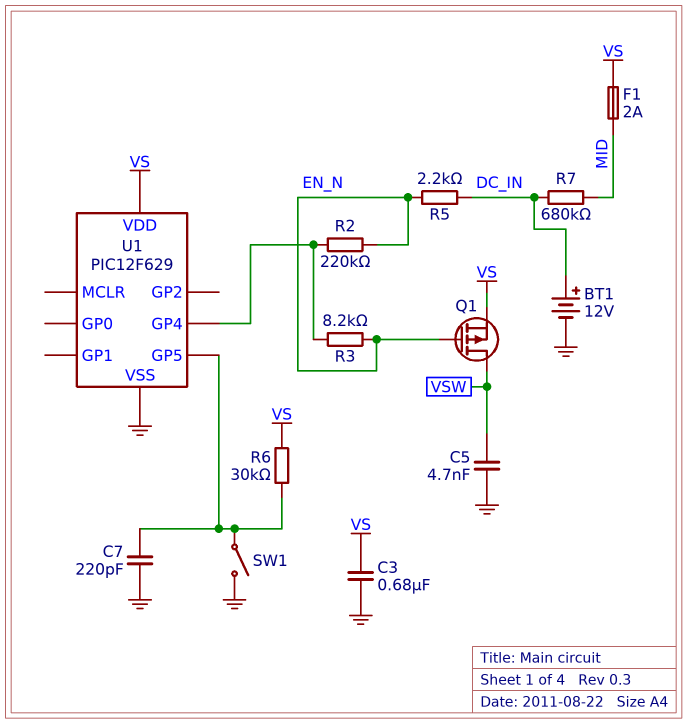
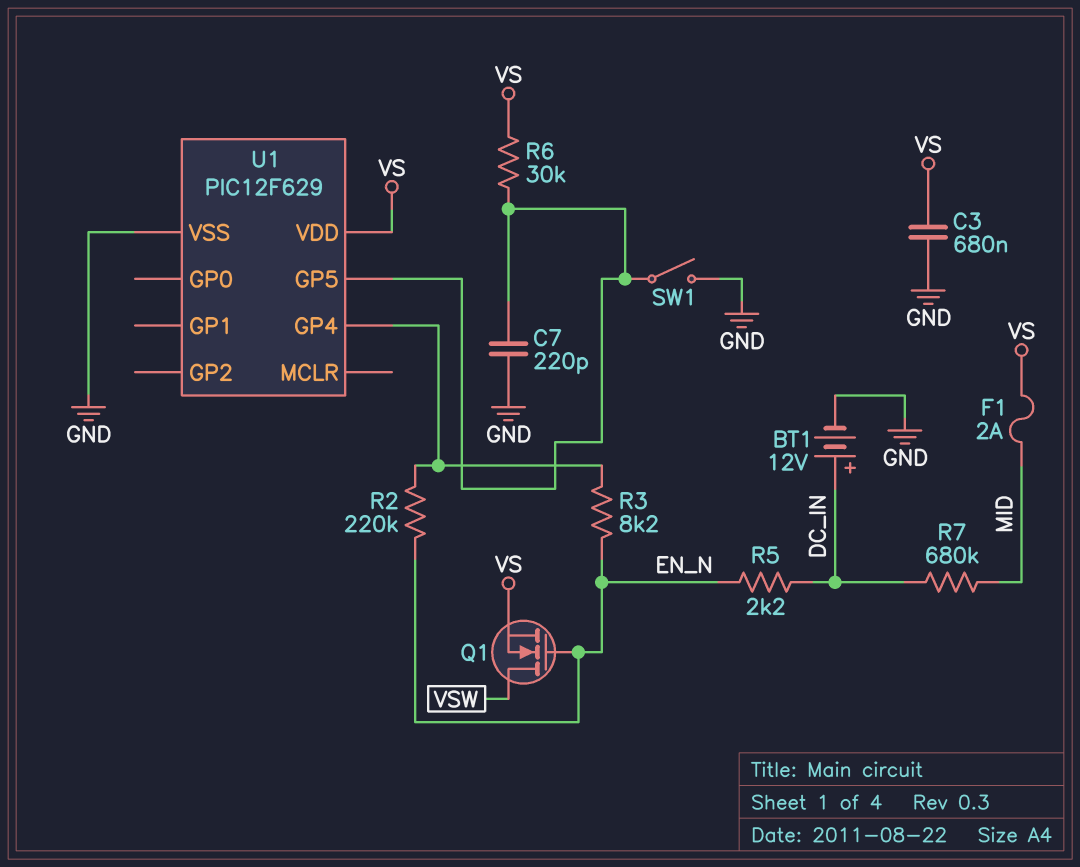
C5: 4.7nF (GND, VSW) -> none
Q1: PMOS (G EN_N, D VSW, S VS) -> NMOS (G EN_N, D VSW, S VS)

